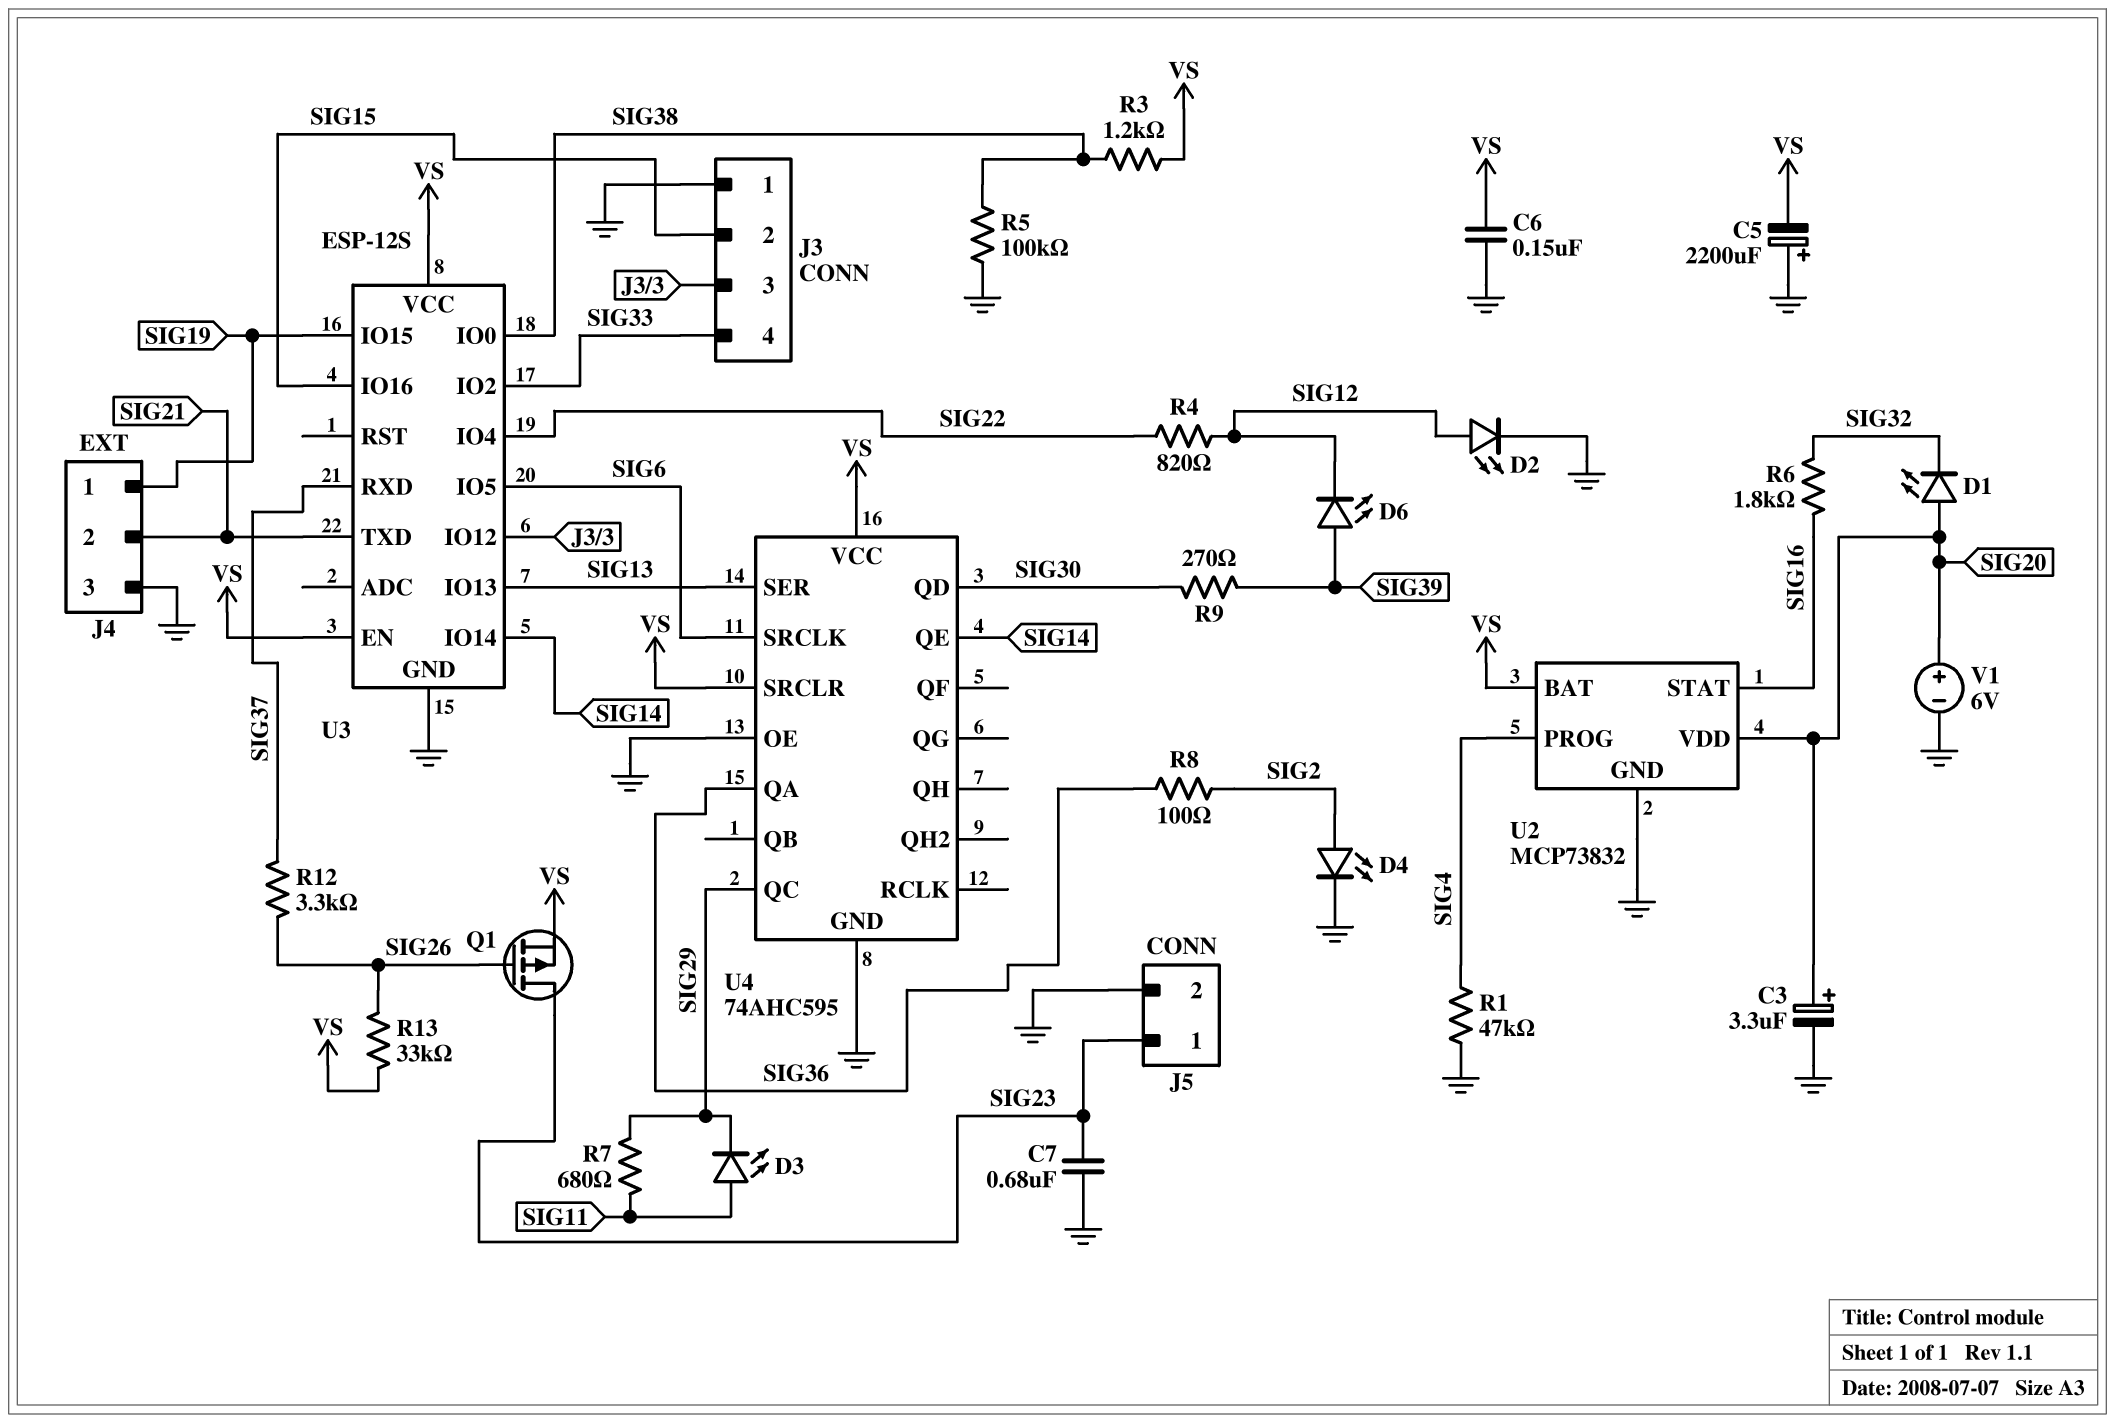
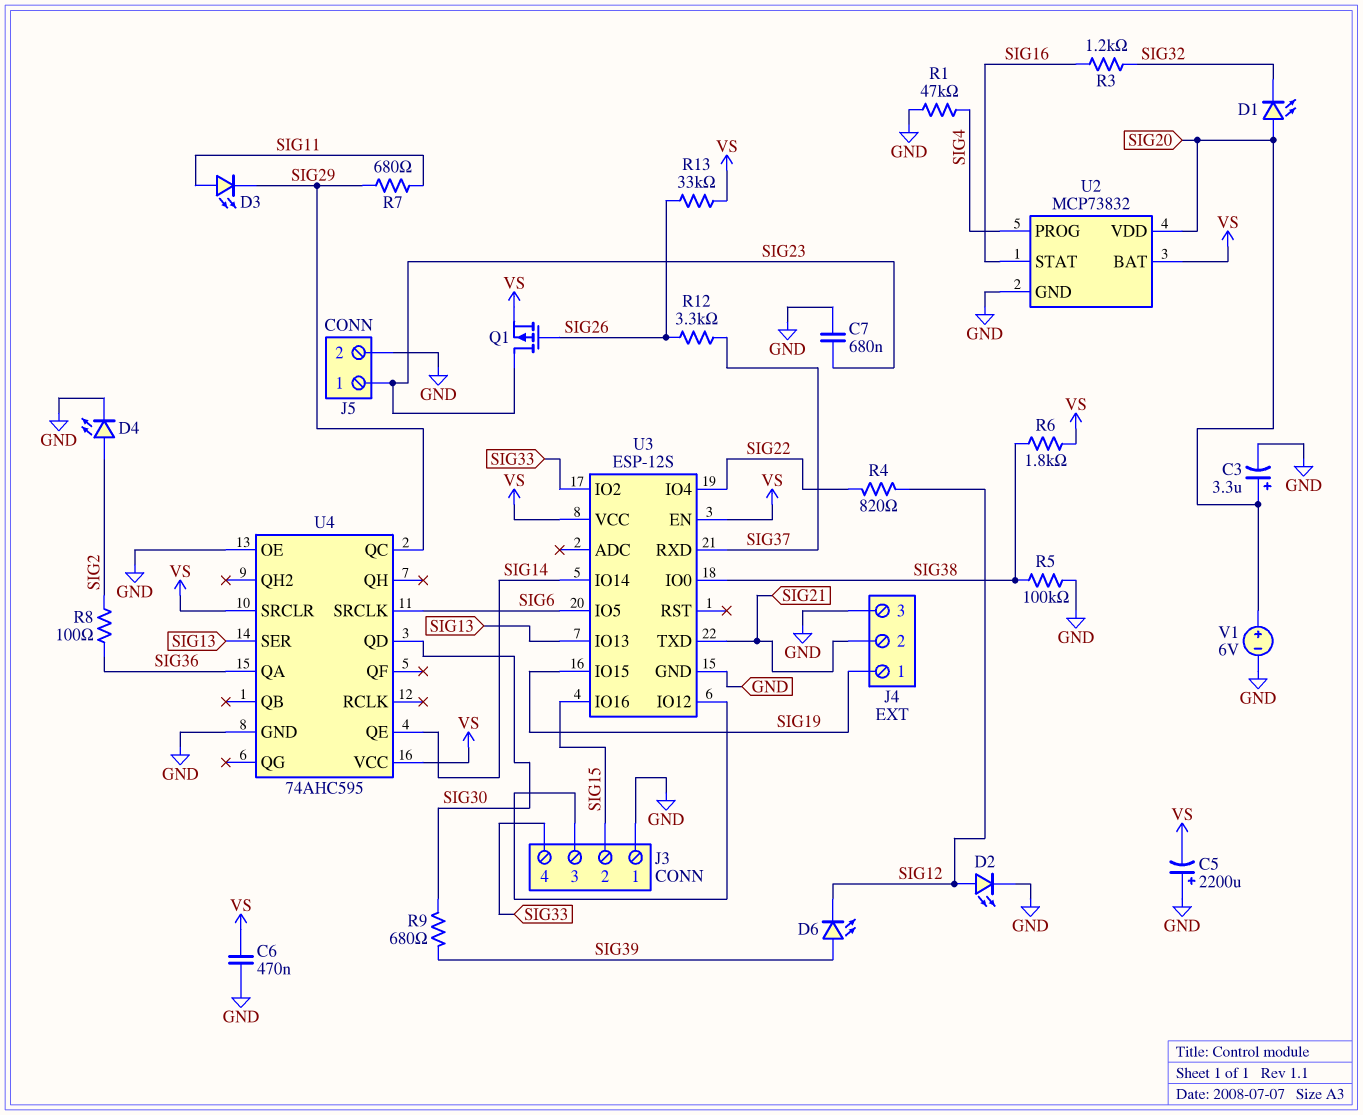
C6: 150nF (GND, VS) -> 470nF (GND, VS)
R3: 1.2k (SIG38, VS) -> 1.2k (SIG16, SIG32)
R6: 1.8k (SIG16, SIG32) -> 1.8k (SIG38, VS)
R9: 270 (SIG30, SIG39) -> 680 (SIG30, SIG39)

